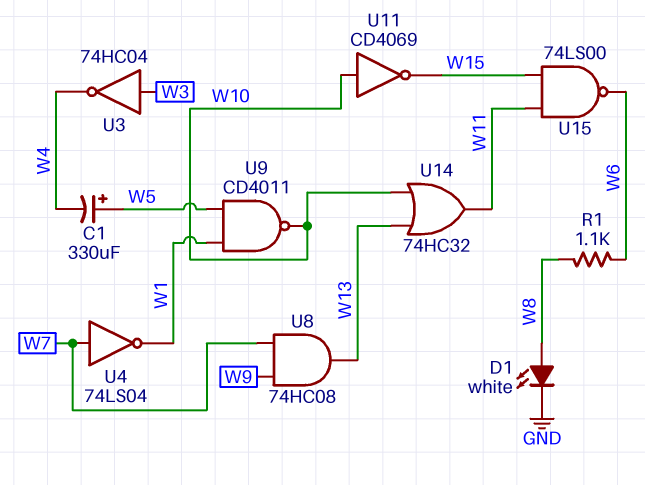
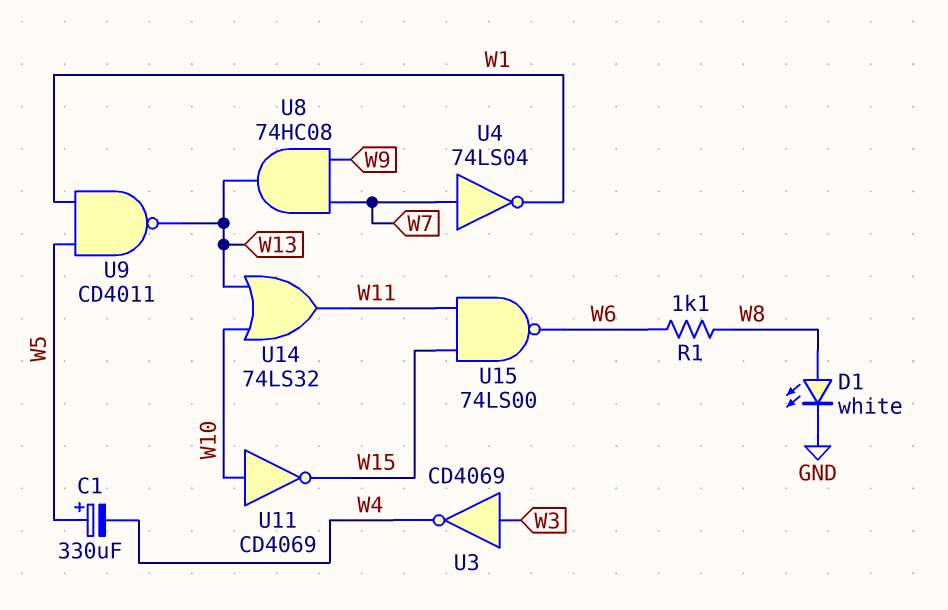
U3: NOT 74HC04 (in W3, out W4) -> NOT CD4069 (in W3, out W4)
U9: NAND CD4011 (in W1, in W5, out W10) -> NAND CD4011 (in W1, in W5, out W13)
U14: OR 74HC32 (in W10, in W13, out W11) -> OR 74LS32 (in W10, in W13, out W11)

